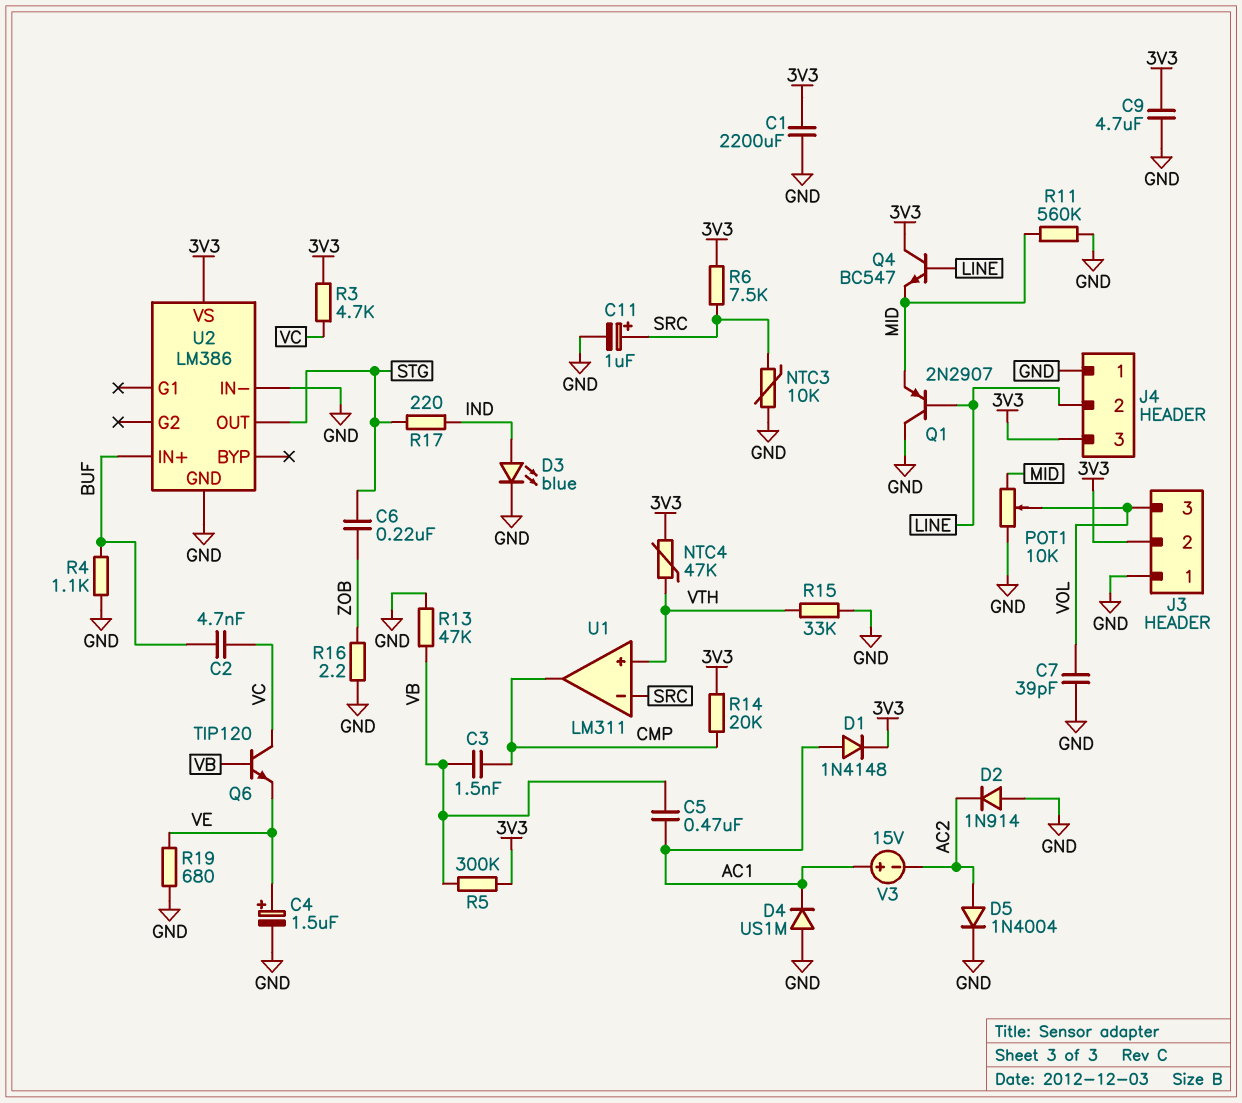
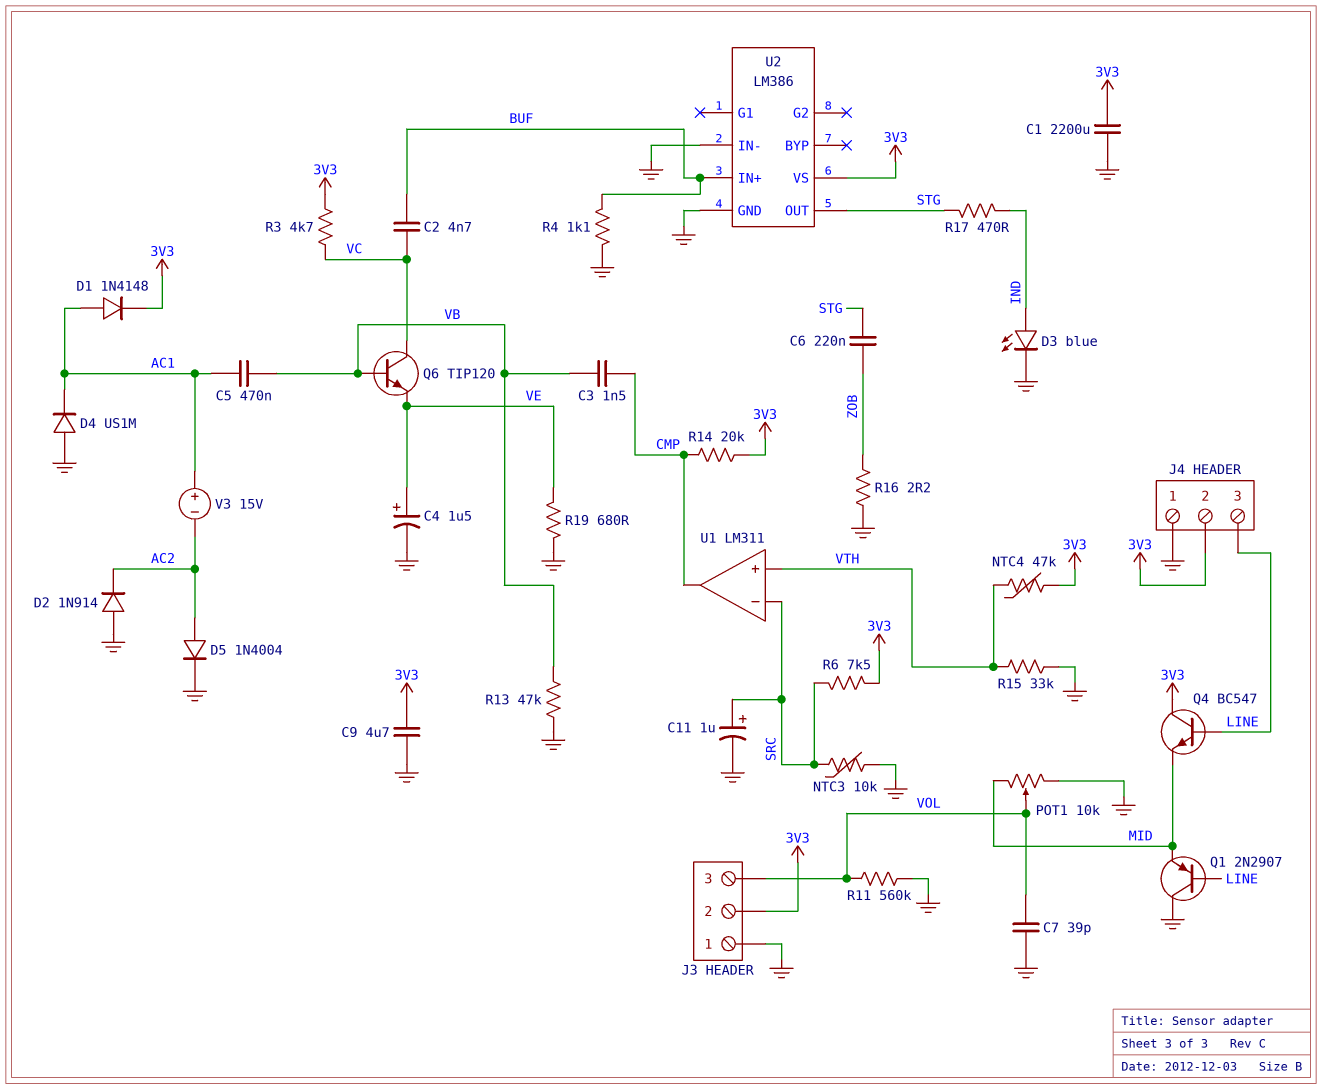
J4 pin 2: LINE -> 3V3
J4 pin 3: 3V3 -> LINE
R5: 300k (3V3, VB) -> none
R11: 560k (GND, MID) -> 560k (GND, VOL)
R17: 220 (IND, STG) -> 470 (IND, STG)

